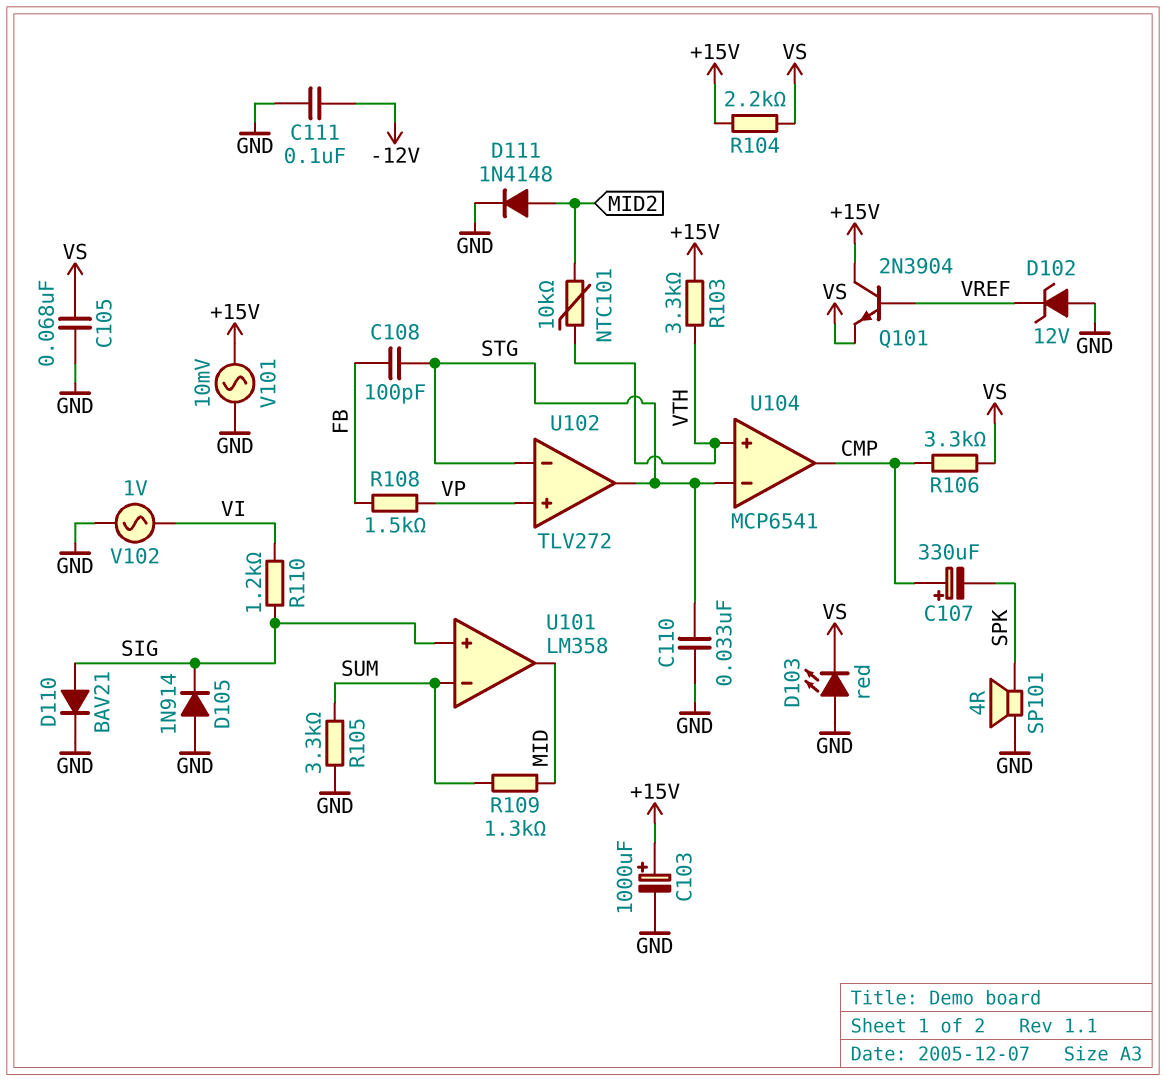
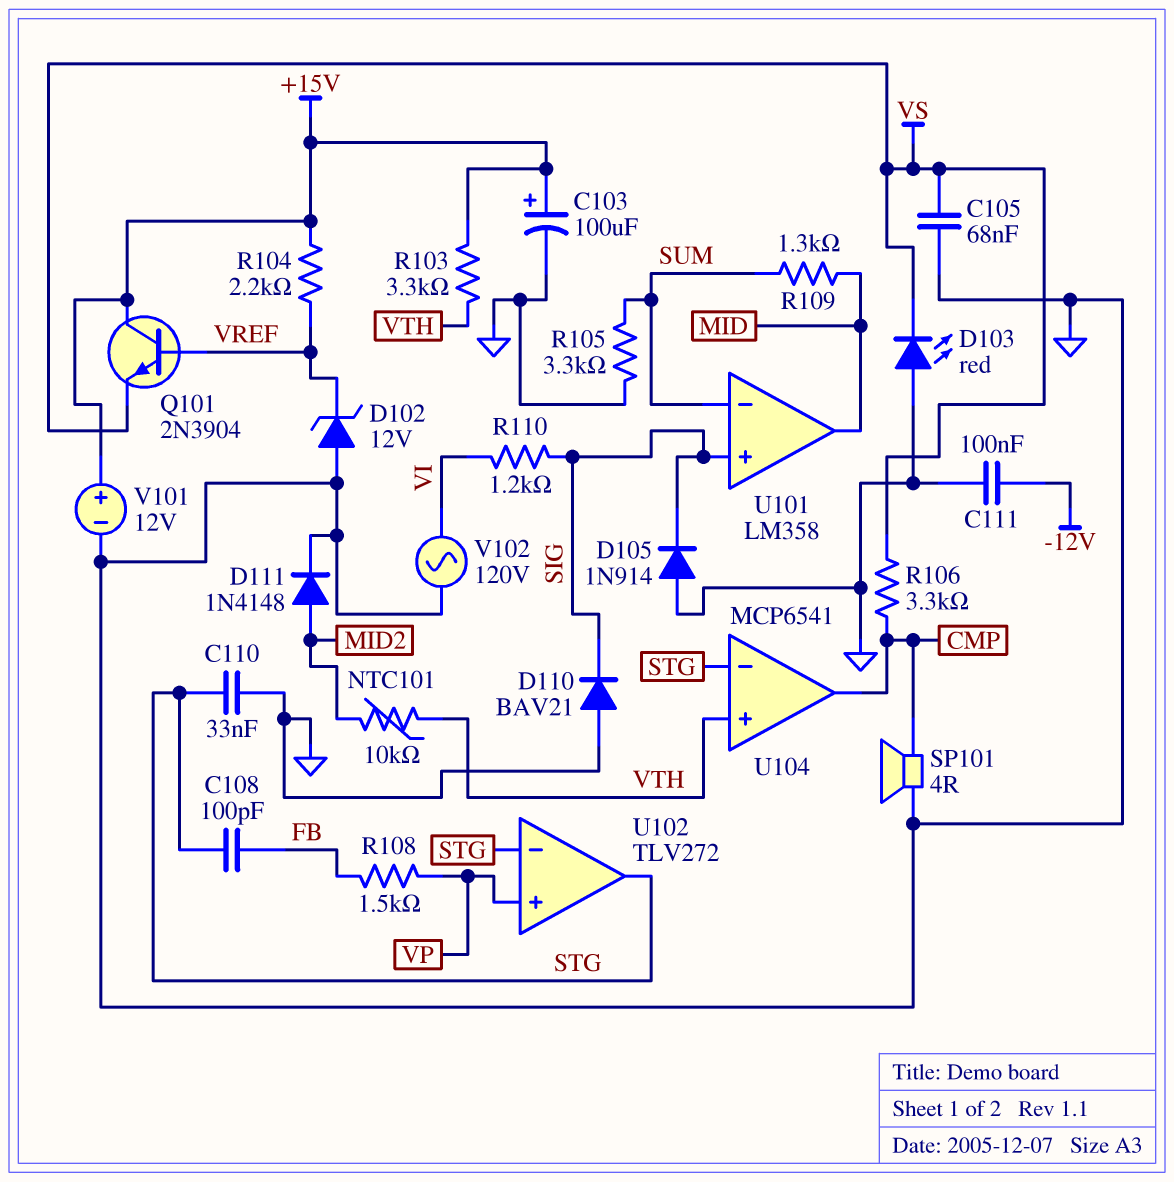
C103: 1000uF (plus +15V, minus GND) -> 100uF (plus +15V, minus GND)
C107: 330uF (plus CMP, minus SPK) -> none
D110: diode BAV21 (A SIG, K GND) -> diode BAV21 (A GND, K SIG)
R104: 2.2k (+15V, VS) -> 2.2k (+15V, VREF)
SP101: speaker 4R (GND, SPK) -> speaker 4R (CMP, GND)
V101: AC 10mV (+15V, GND) -> 12V (plus +15V, minus GND)
V102: AC 1V (GND, VI) -> AC 120V (GND, VI)

